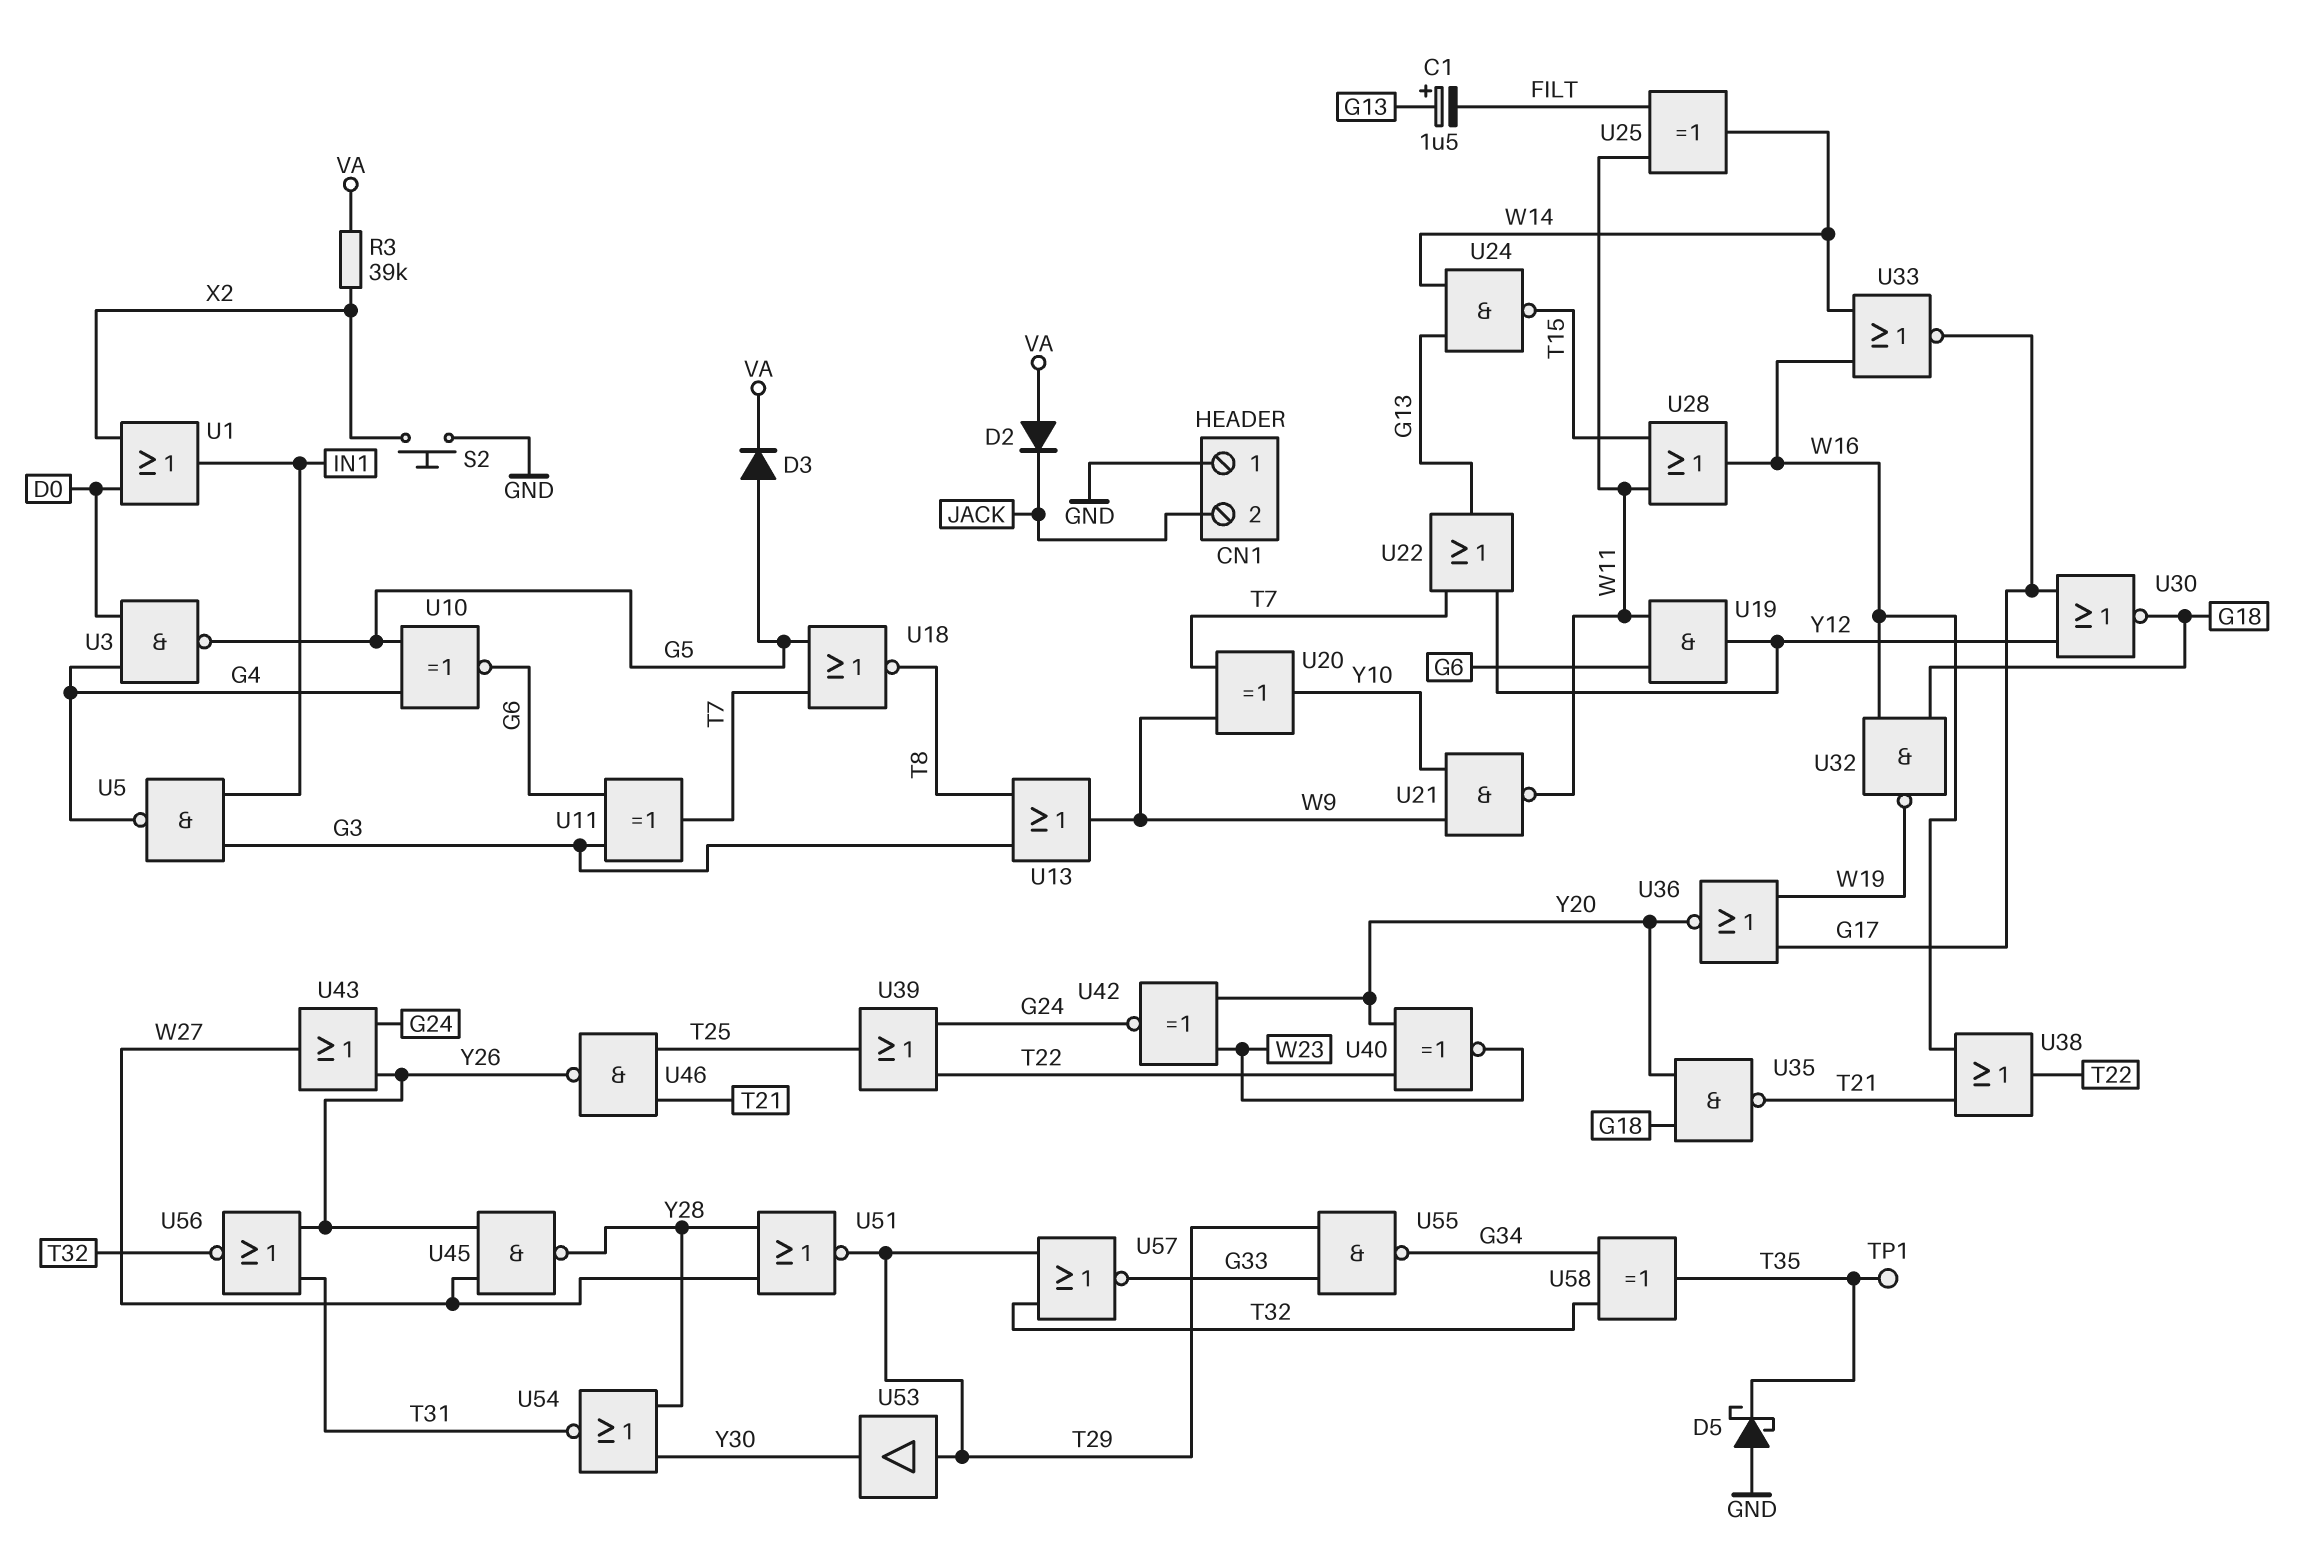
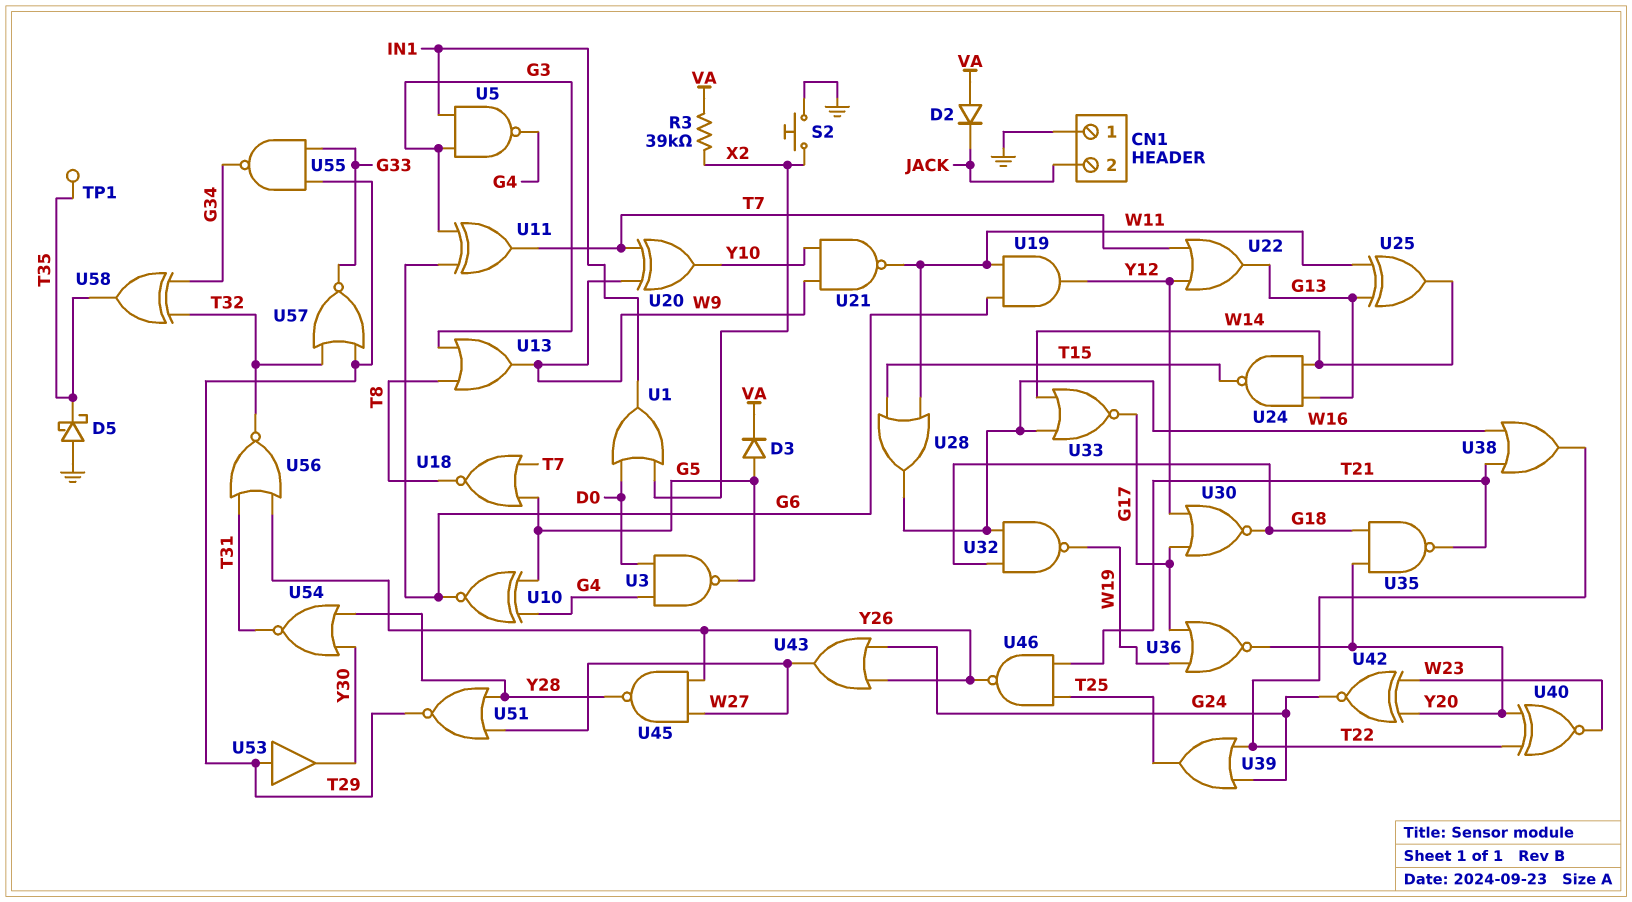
C1: 1.5uF (plus G13, minus FILT) -> none
U25: XOR (in FILT, in W11, out W14) -> XOR (in G13, in W11, out W14)

